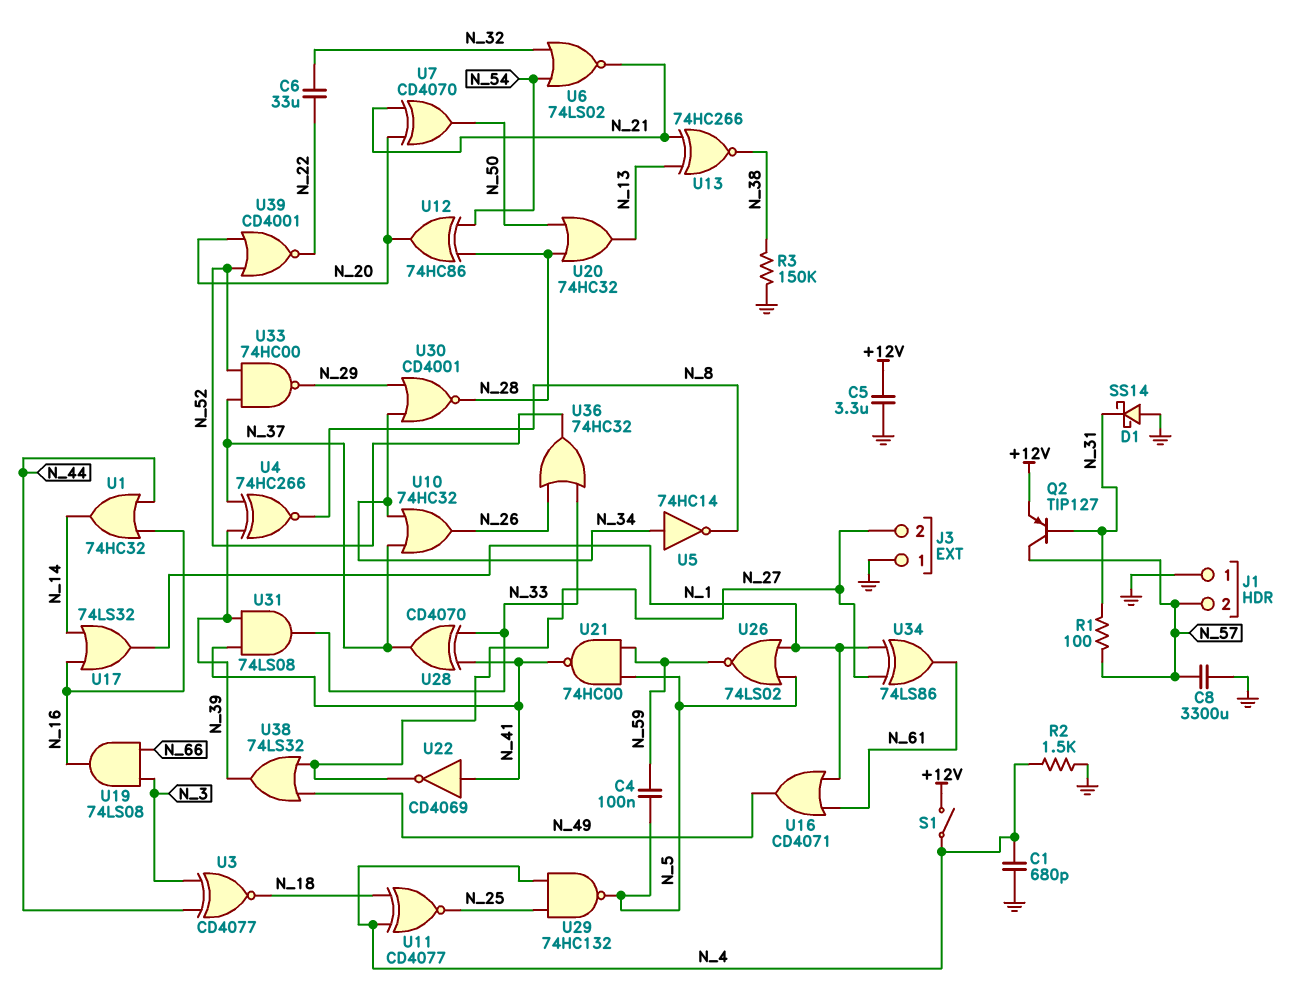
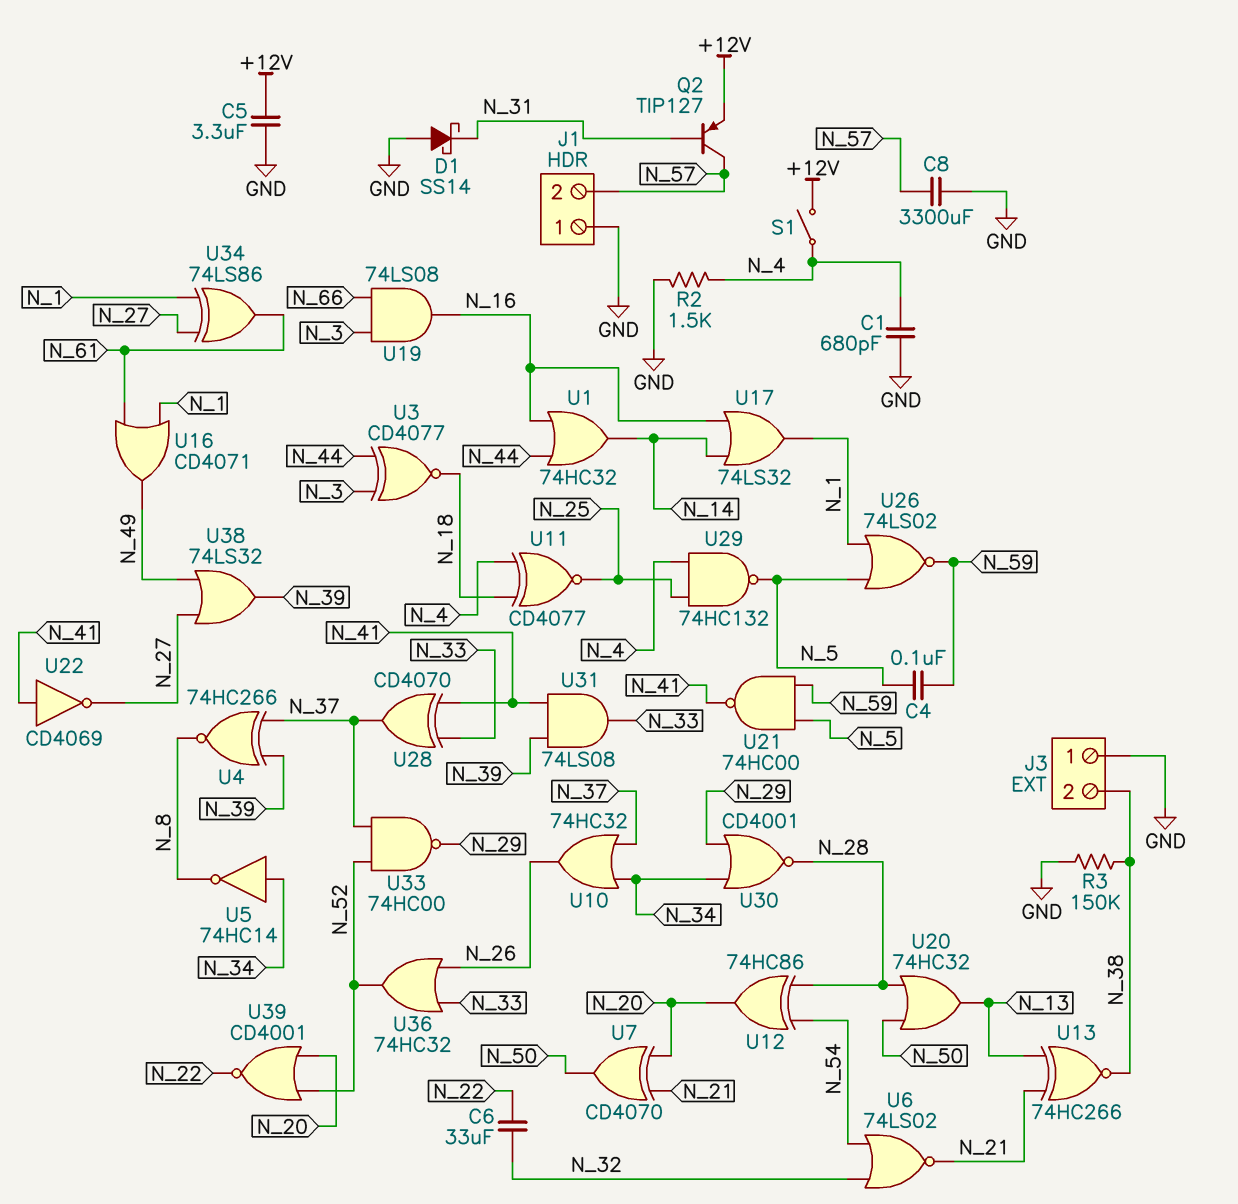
J3 pin 2: N_27 -> N_38
R1: 100 (N_31, N_57) -> none

